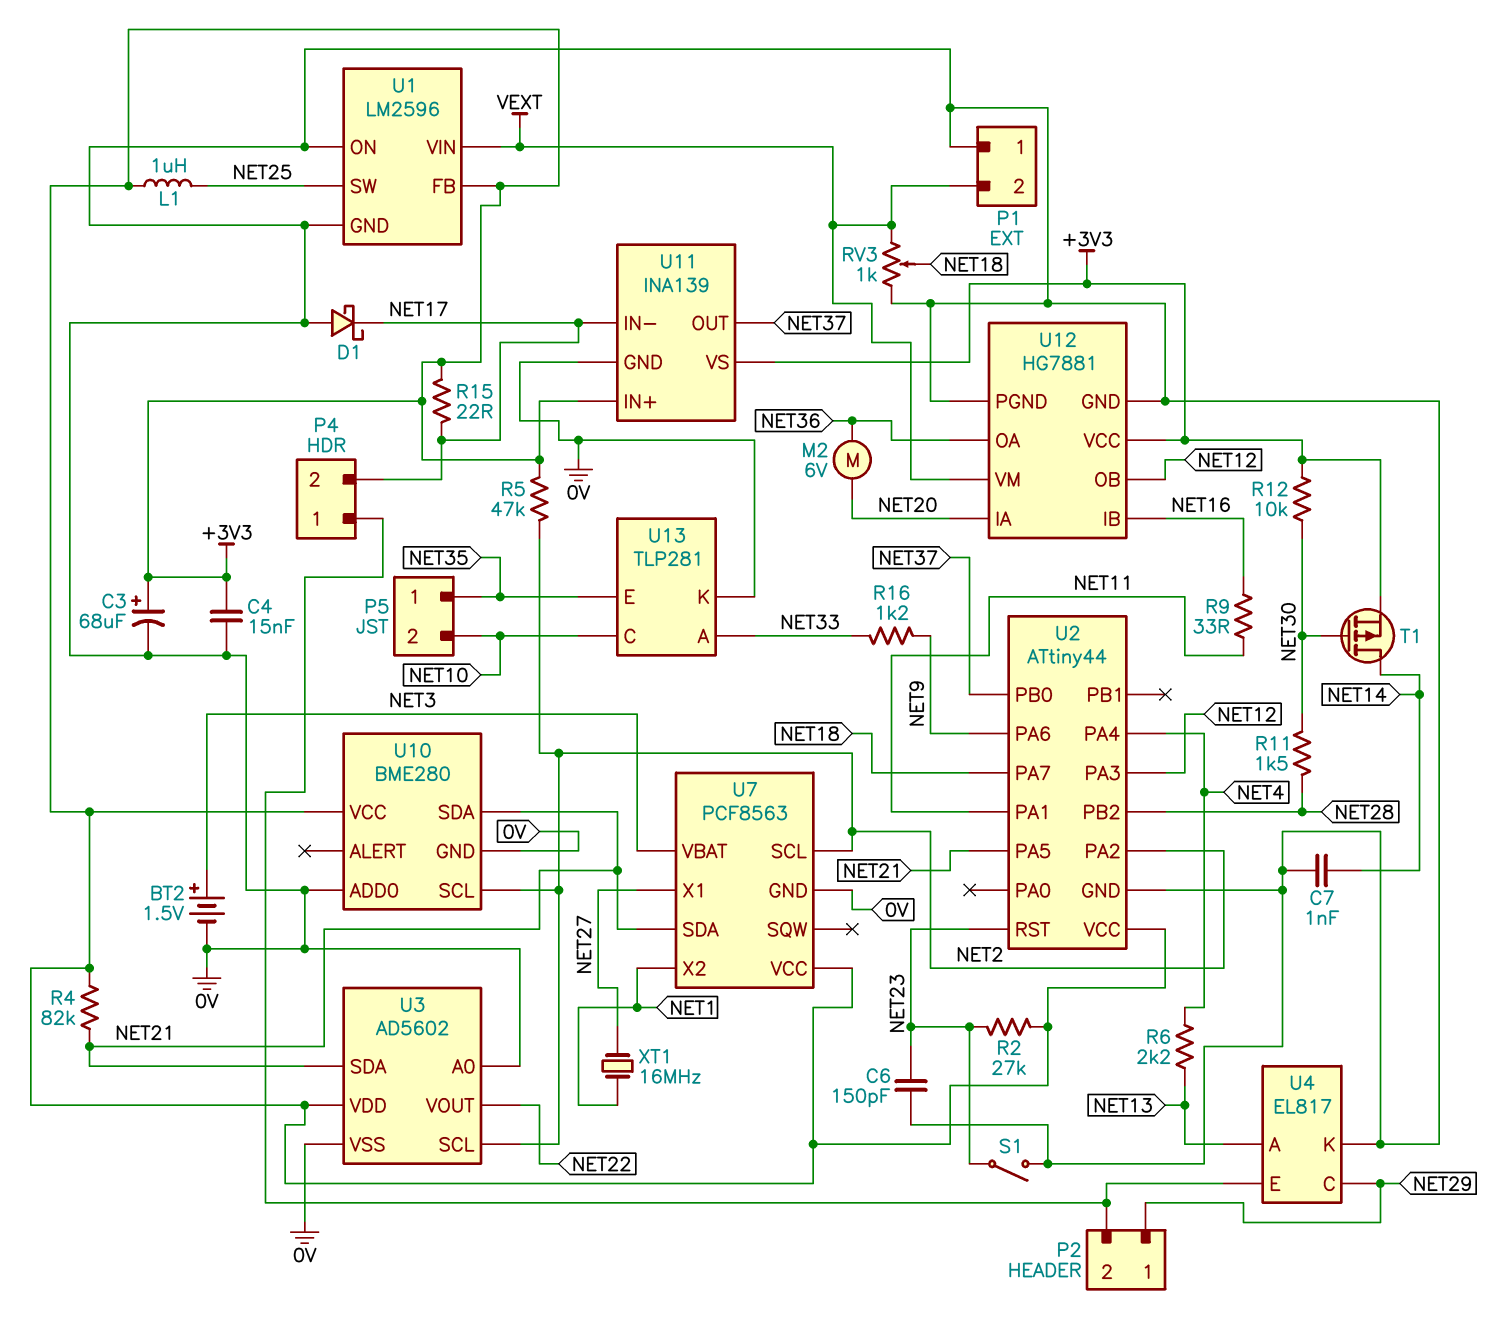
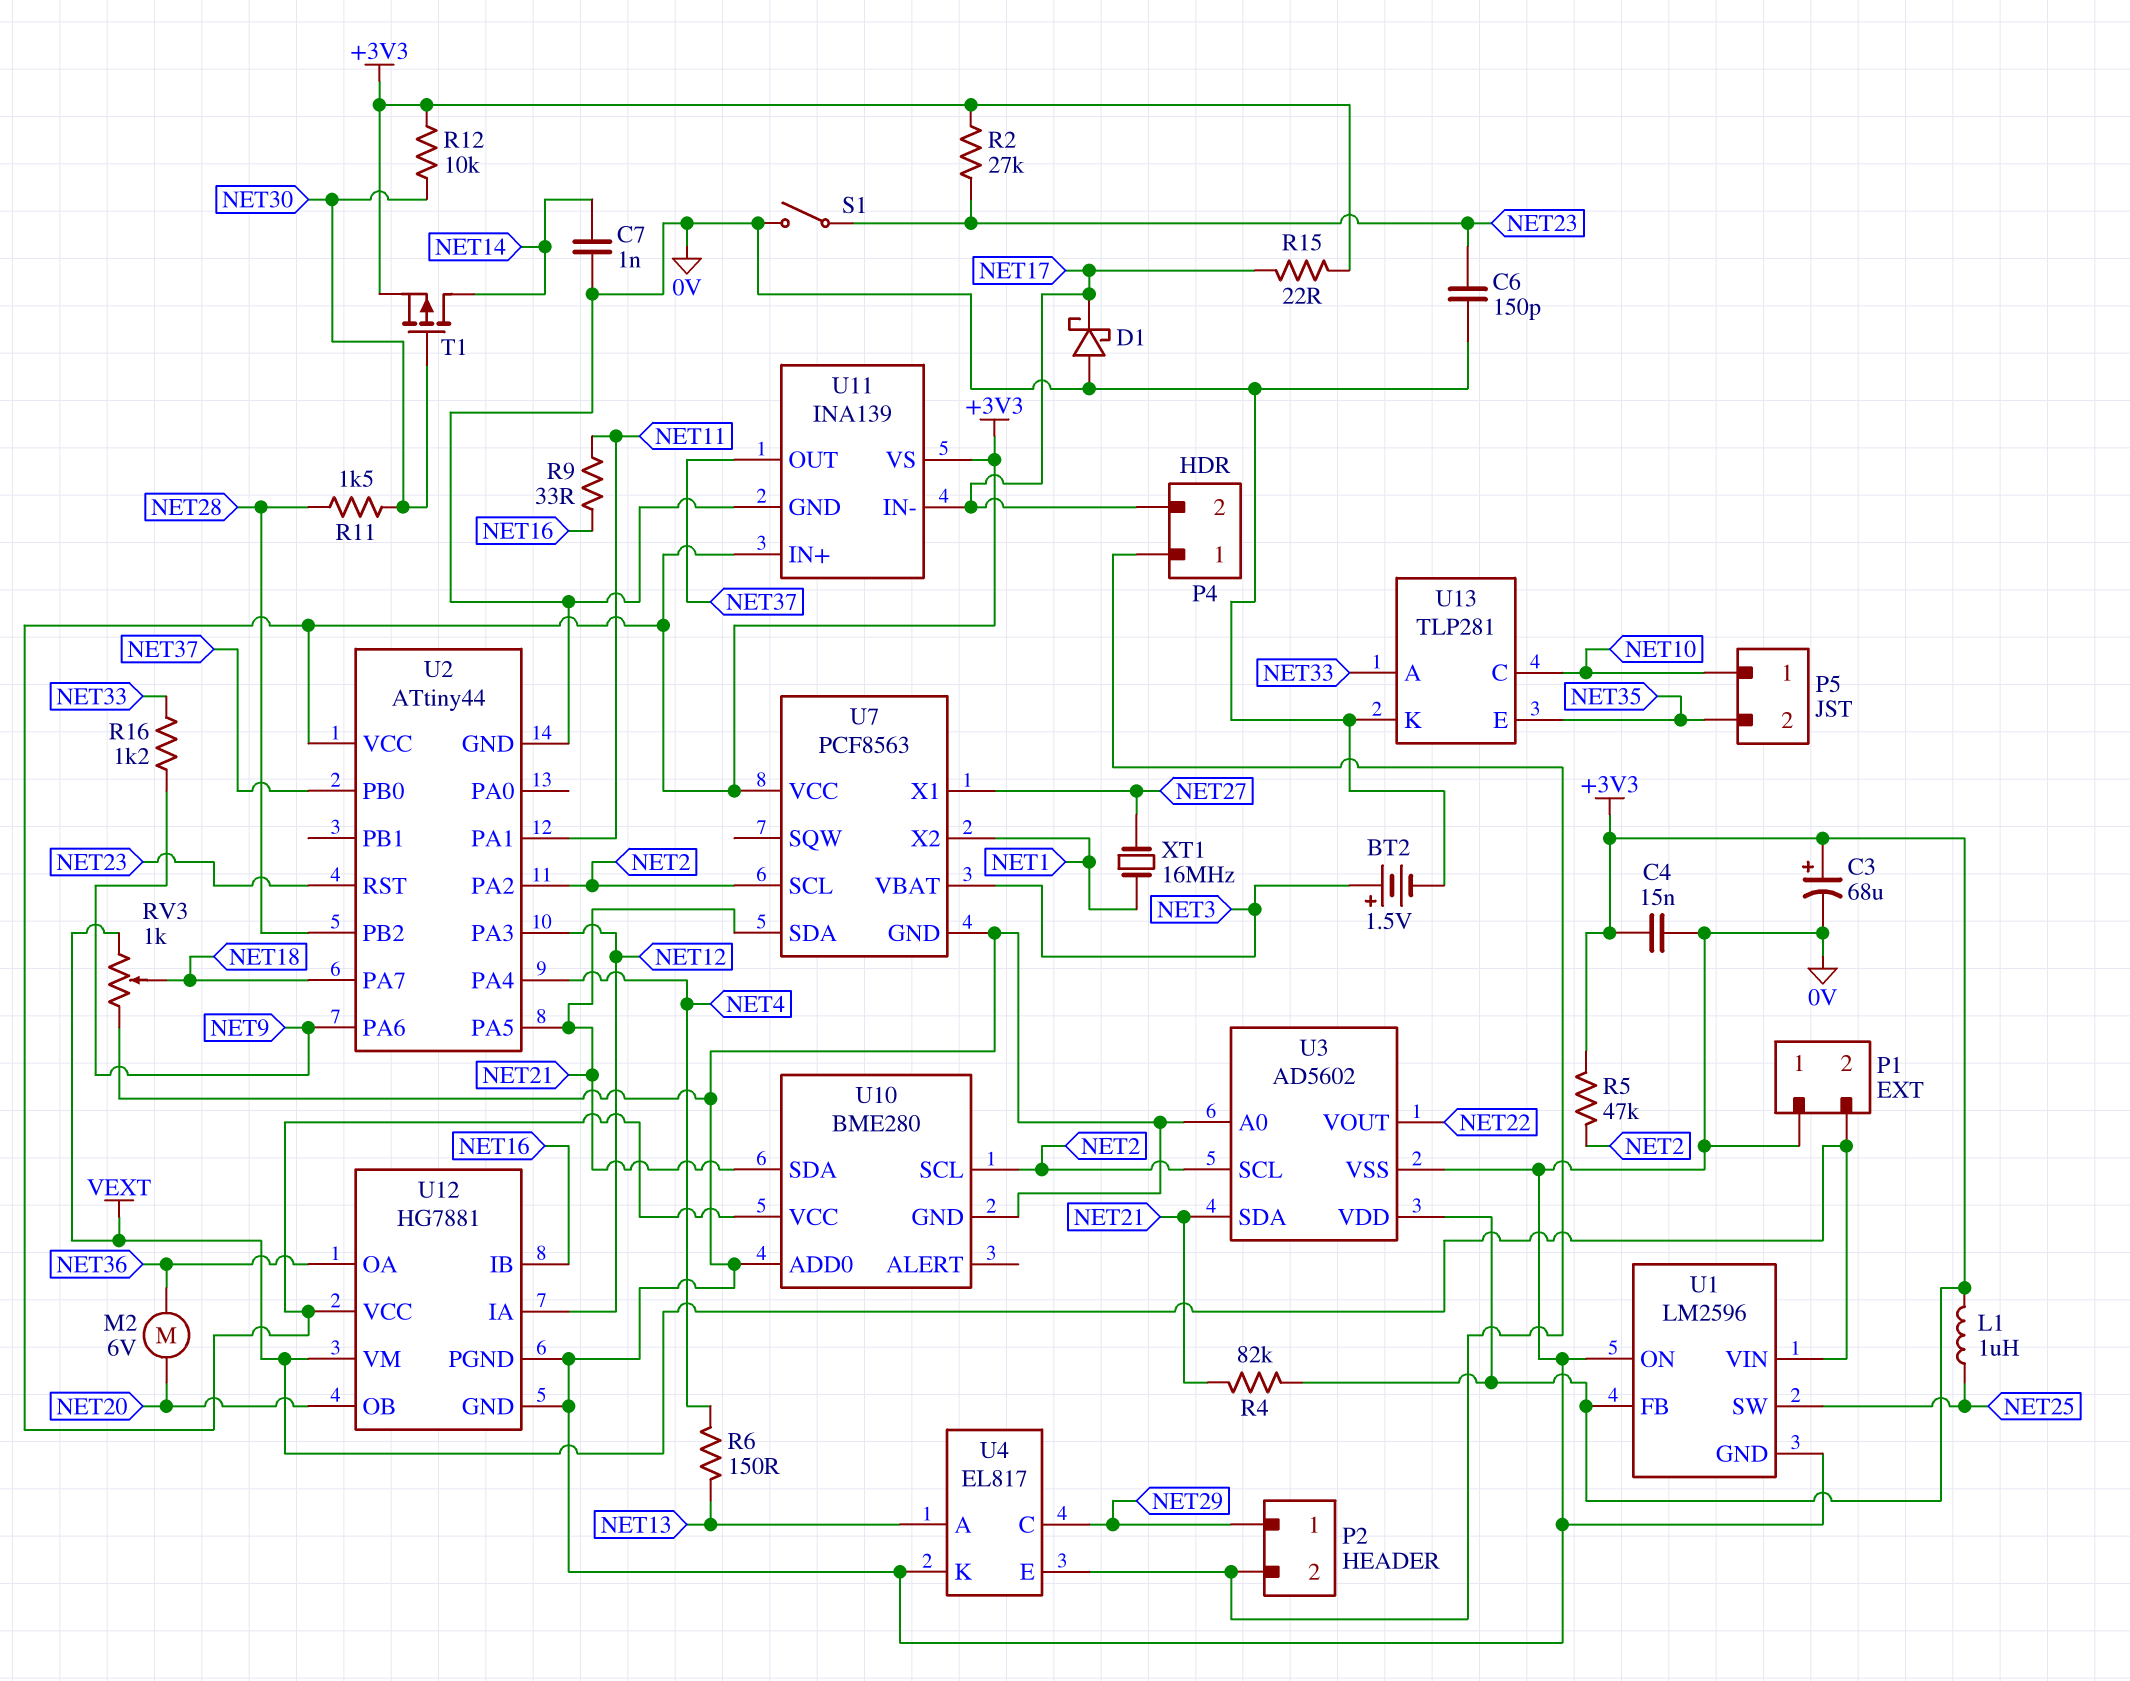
P5 pin 1: NET35 -> NET10
P5 pin 2: NET10 -> NET35
R6: 2.2k (NET4, NET13) -> 150 (NET4, NET13)
U12 pin IA: NET20 -> NET12
U12 pin OB: NET12 -> NET20

